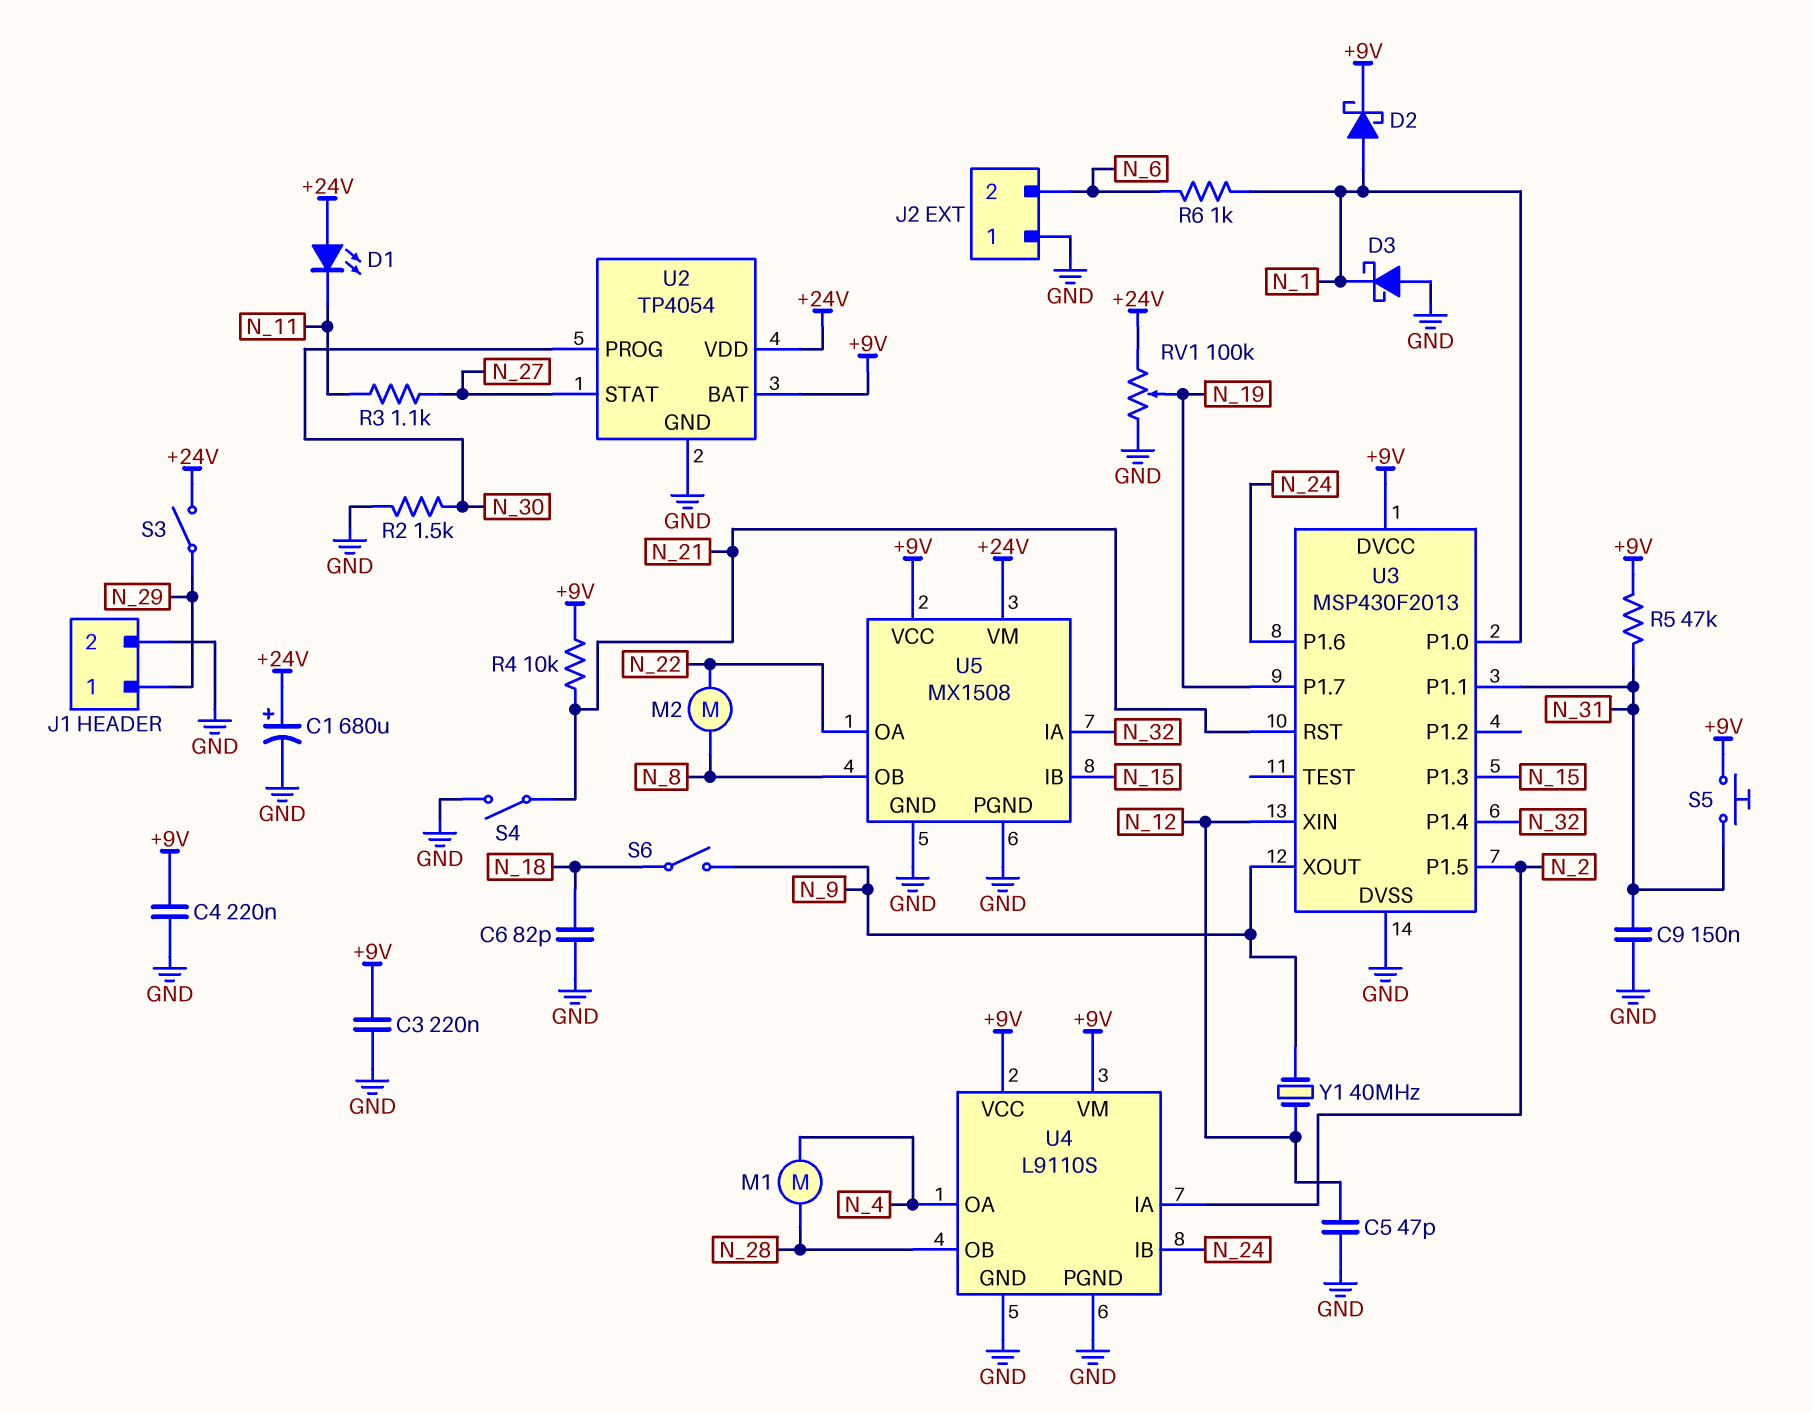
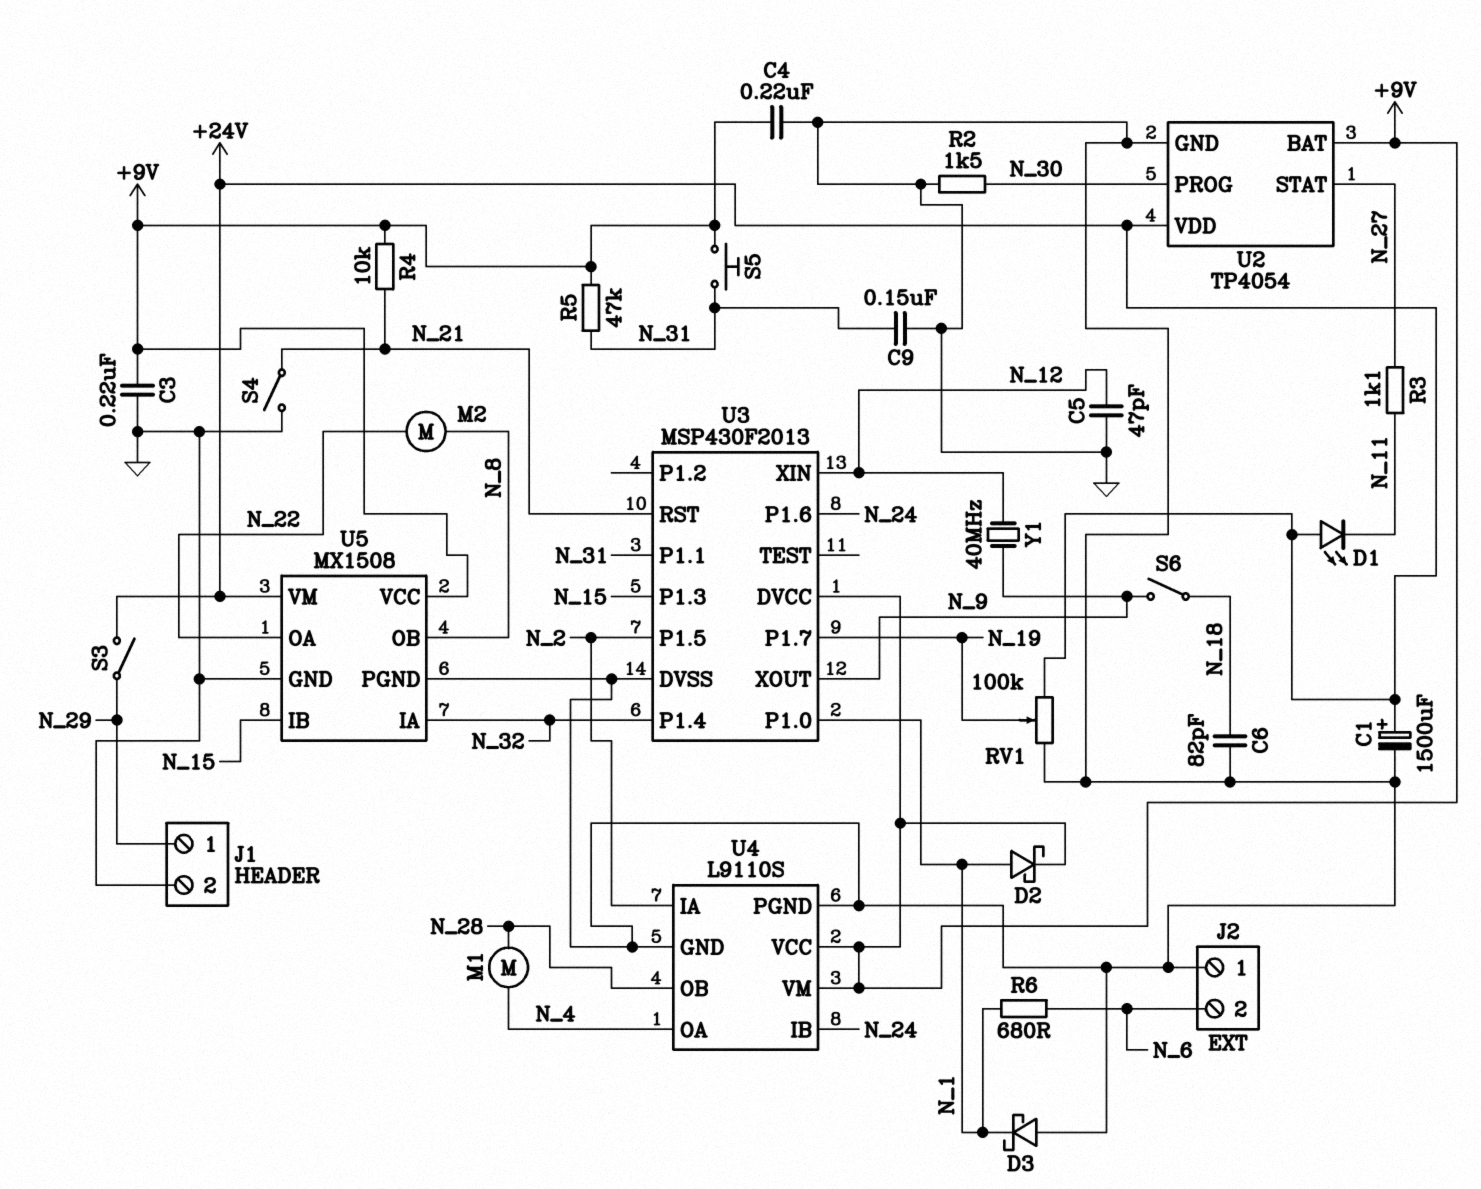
C1: 680uF (plus +24V, minus GND) -> 1500uF (plus +24V, minus GND)
R6: 1k (N_1, N_6) -> 680 (N_1, N_6)

